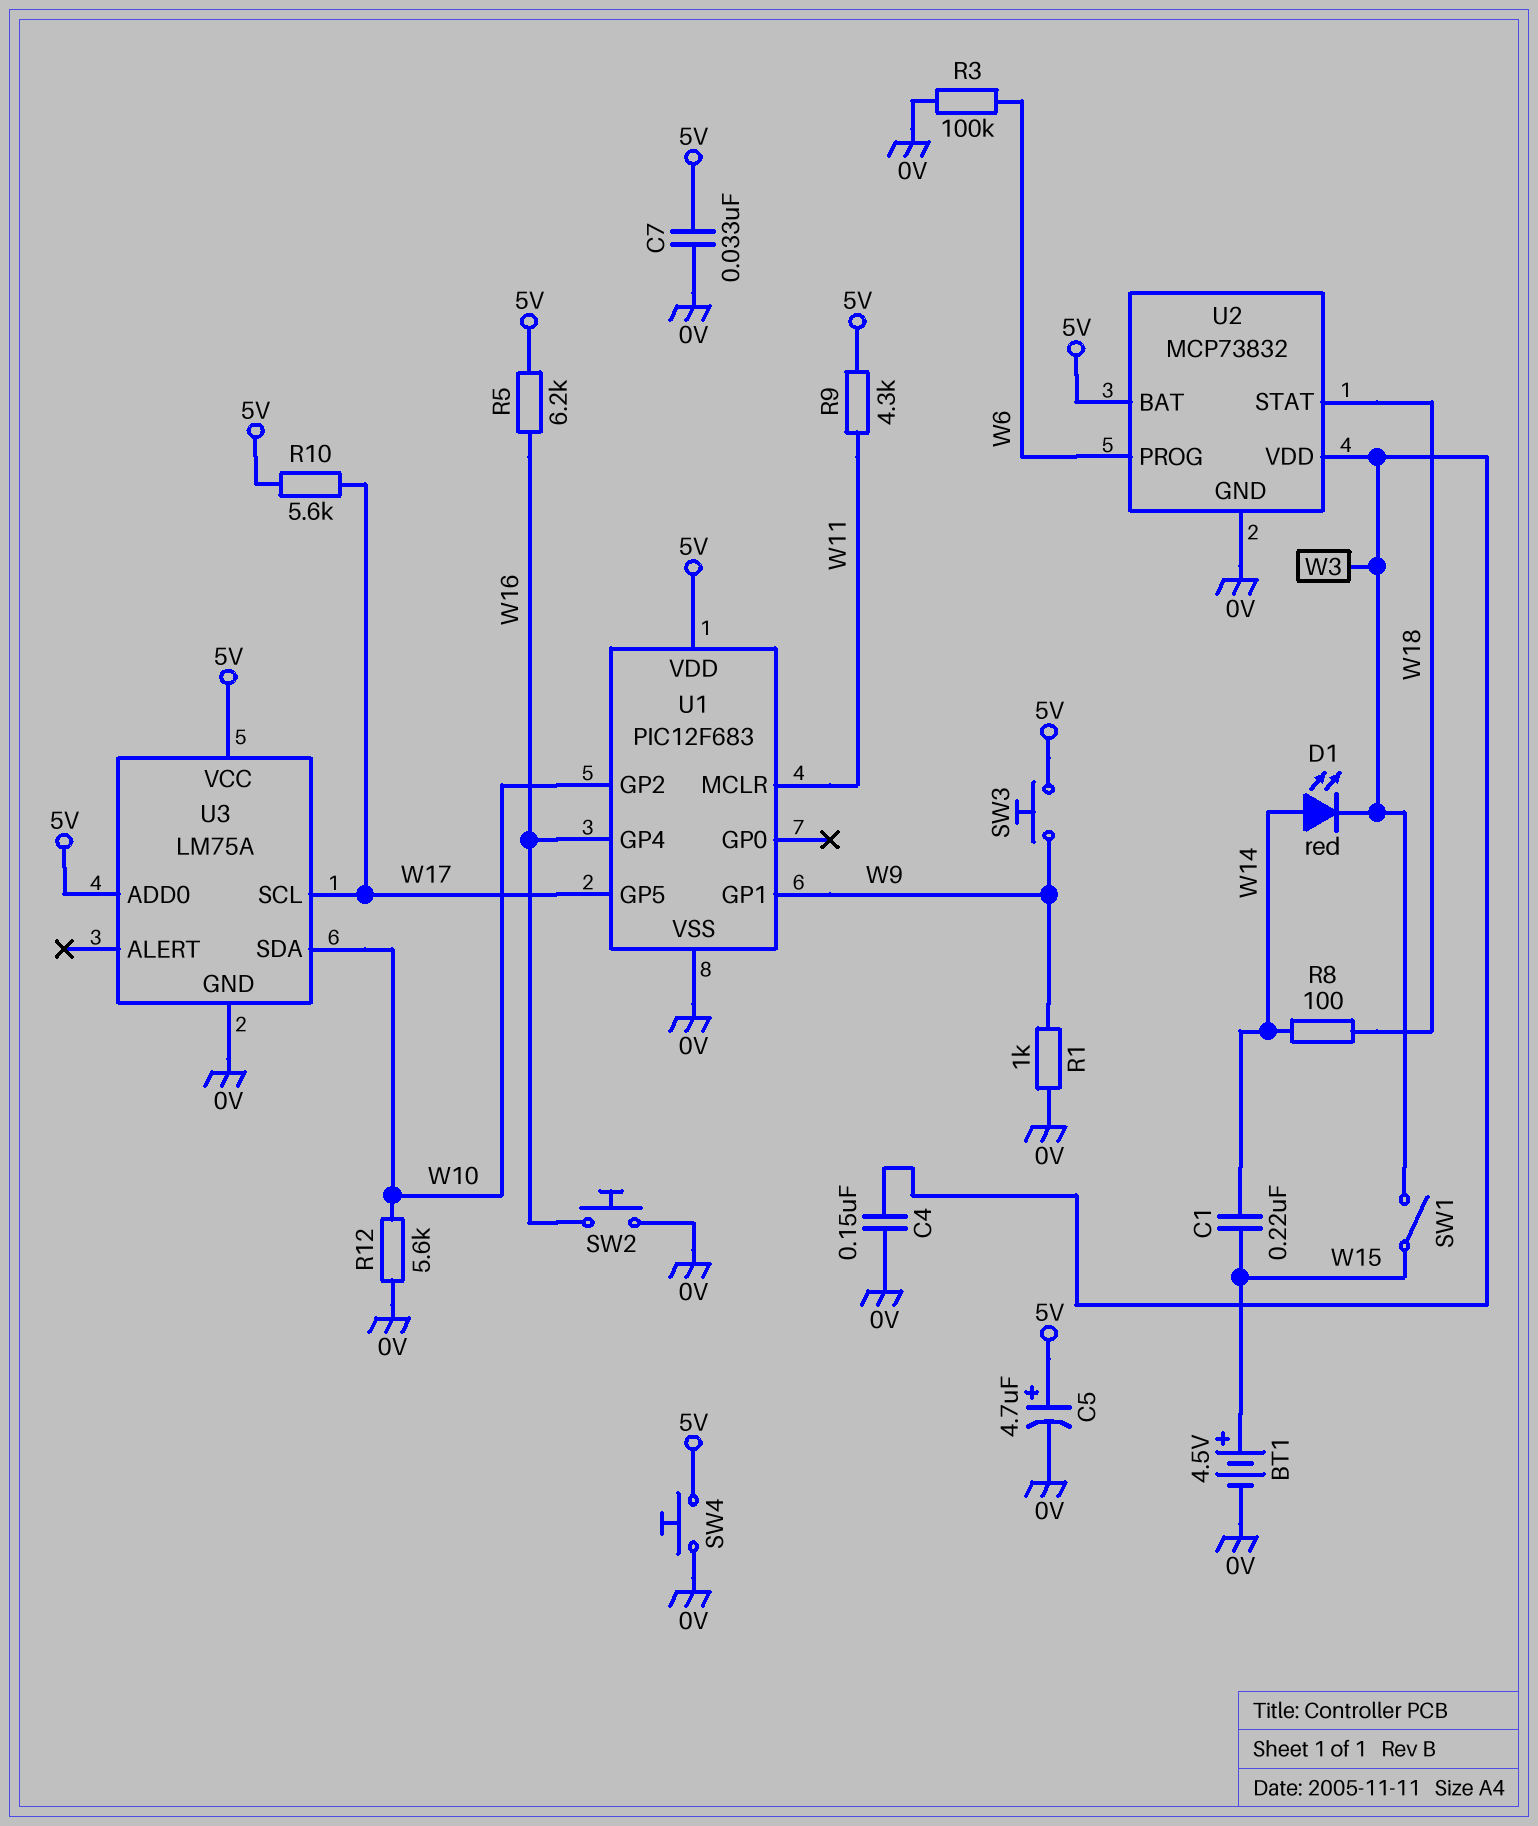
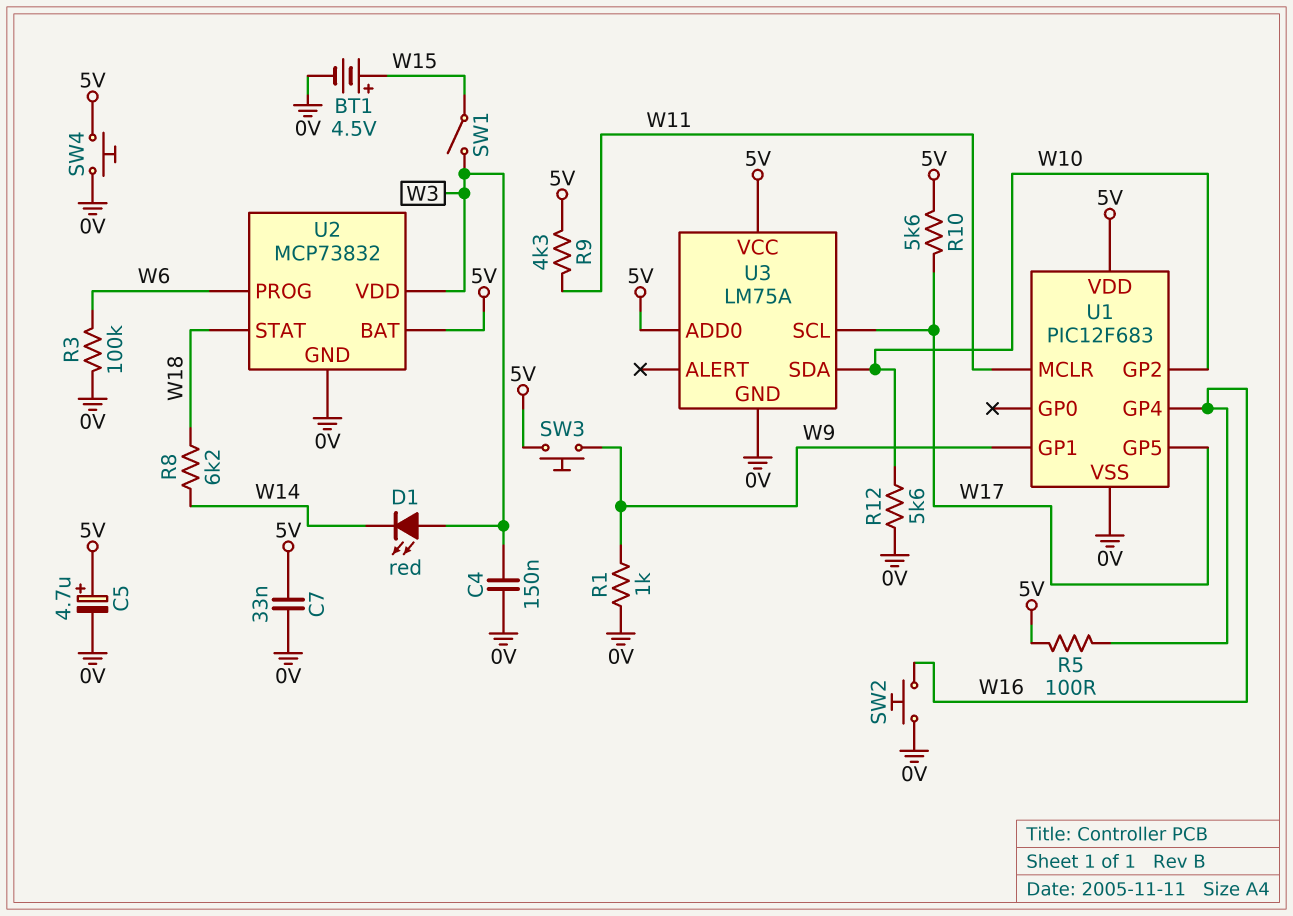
C1: 220nF (W14, W15) -> none
D1: LED red (A W14, K W3) -> LED red (A W3, K W14)
R5: 6.2k (5V, W16) -> 100 (5V, W16)
R8: 100 (W14, W18) -> 6.2k (W14, W18)

